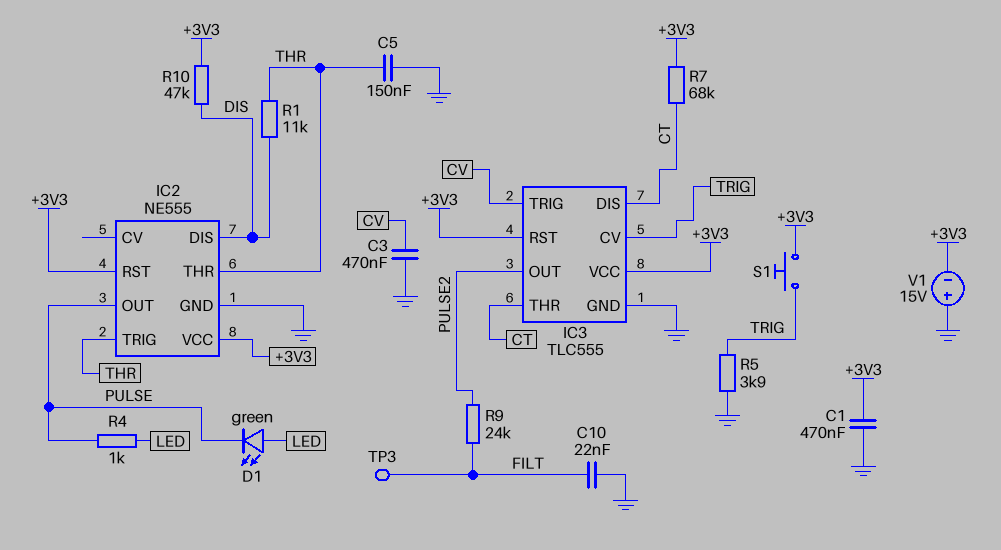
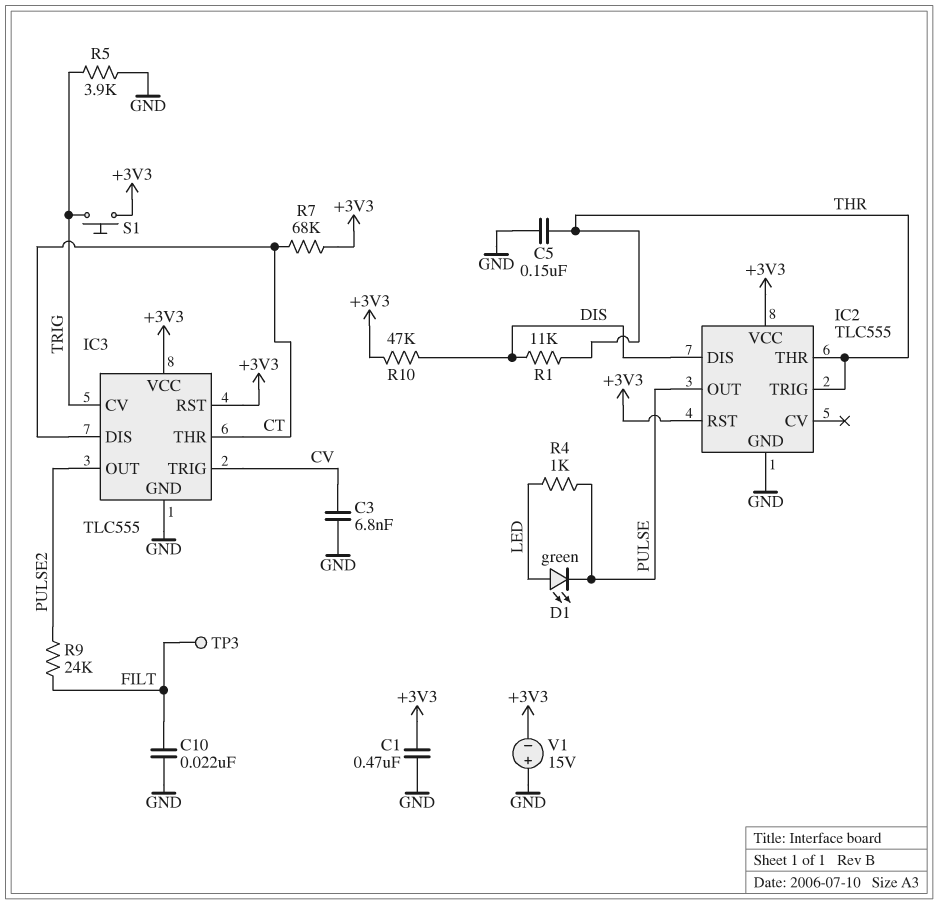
C3: 470nF (CV, GND) -> 6.8nF (CV, GND)
IC2: NE555 -> TLC555

